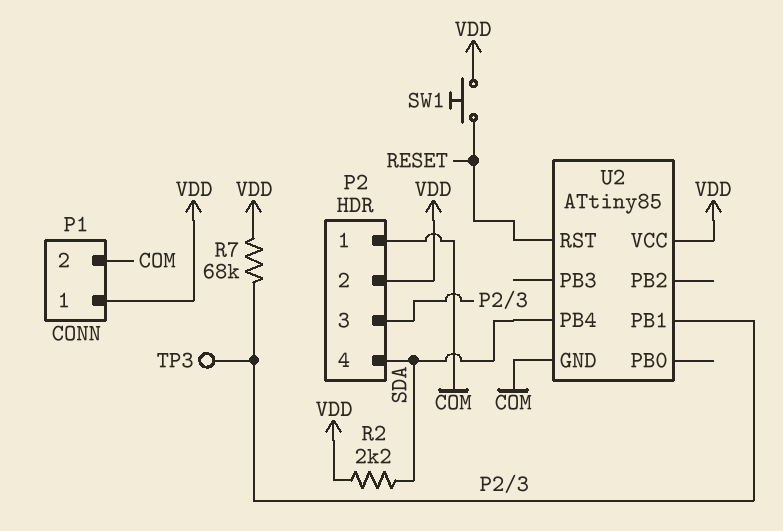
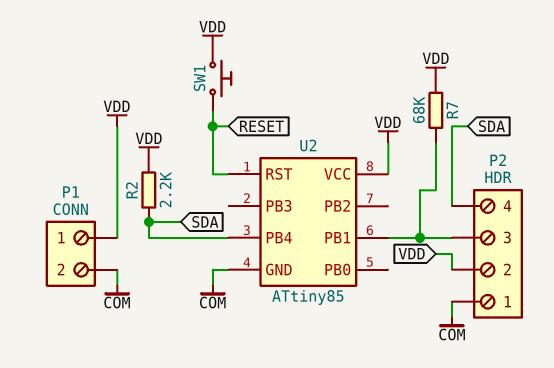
TP3: test point (P2/3) -> none

